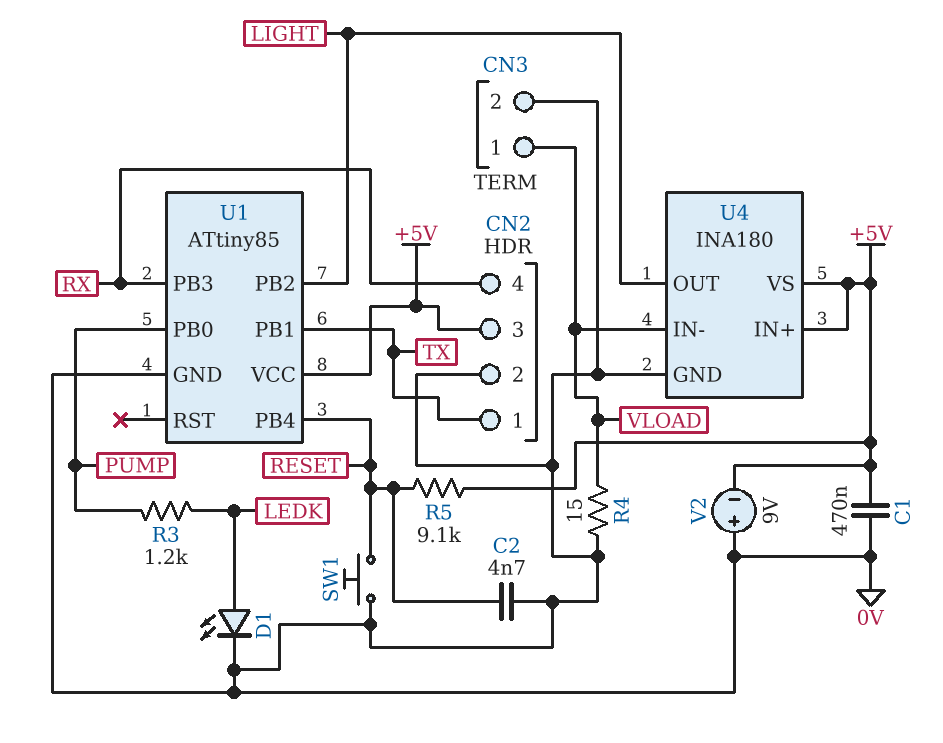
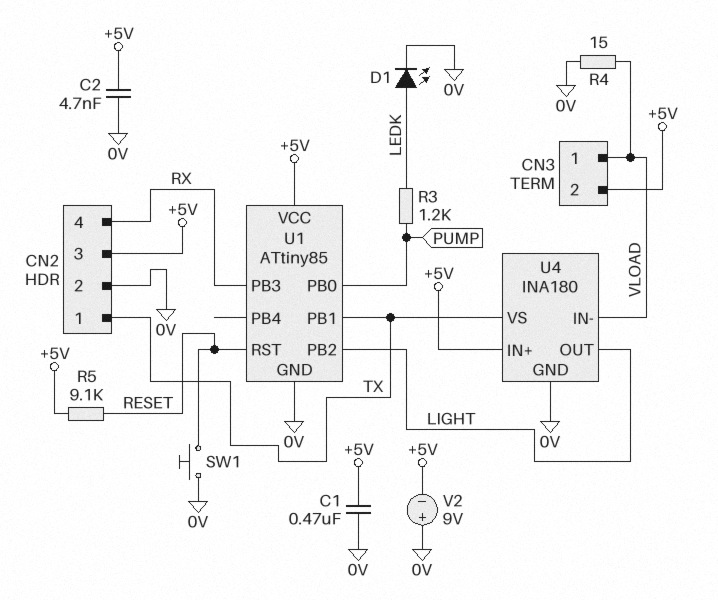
C2: 4.7nF (0V, RESET) -> 4.7nF (+5V, 0V)
CN3 pin 2: 0V -> +5V
U1 pin PB4: RESET -> none
U1 pin RST: none -> RESET
U4 pin VS: +5V -> TX

